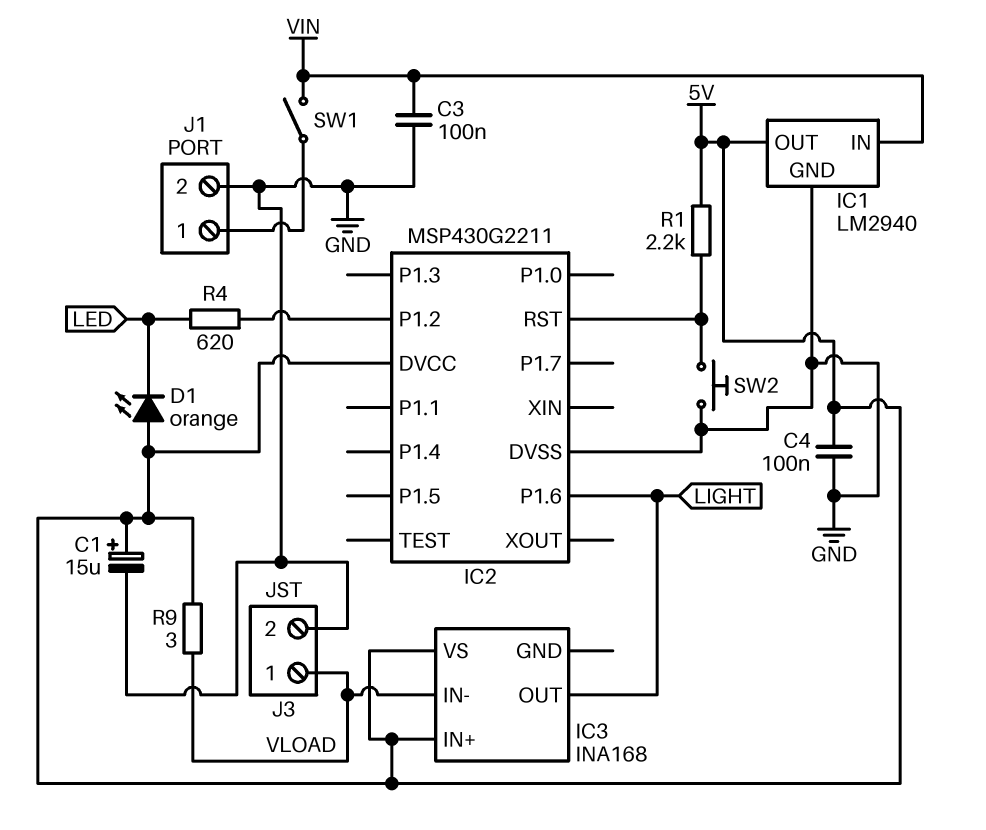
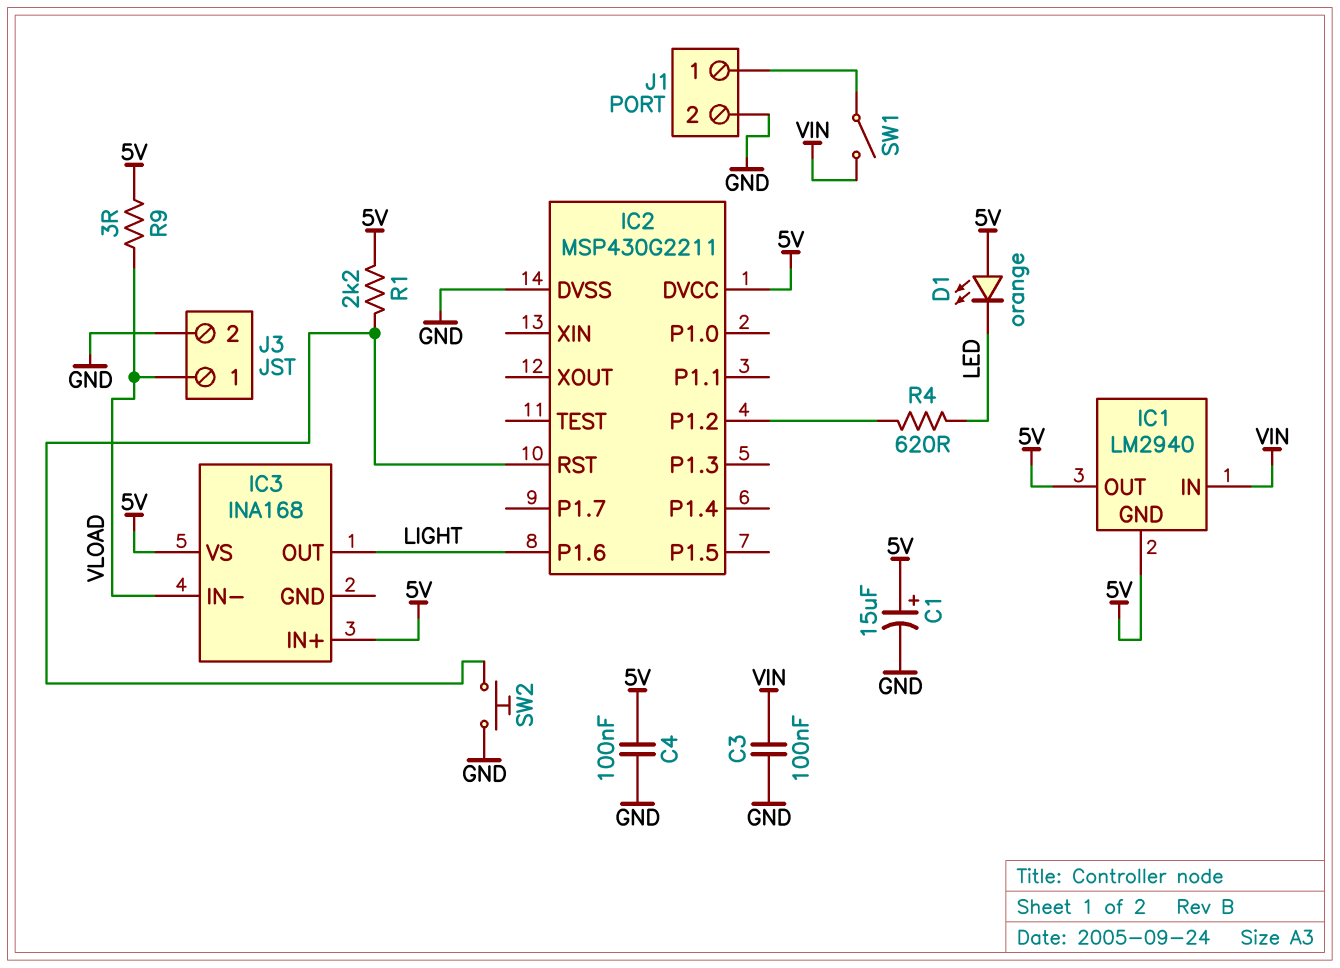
IC1 pin GND: GND -> 5V

